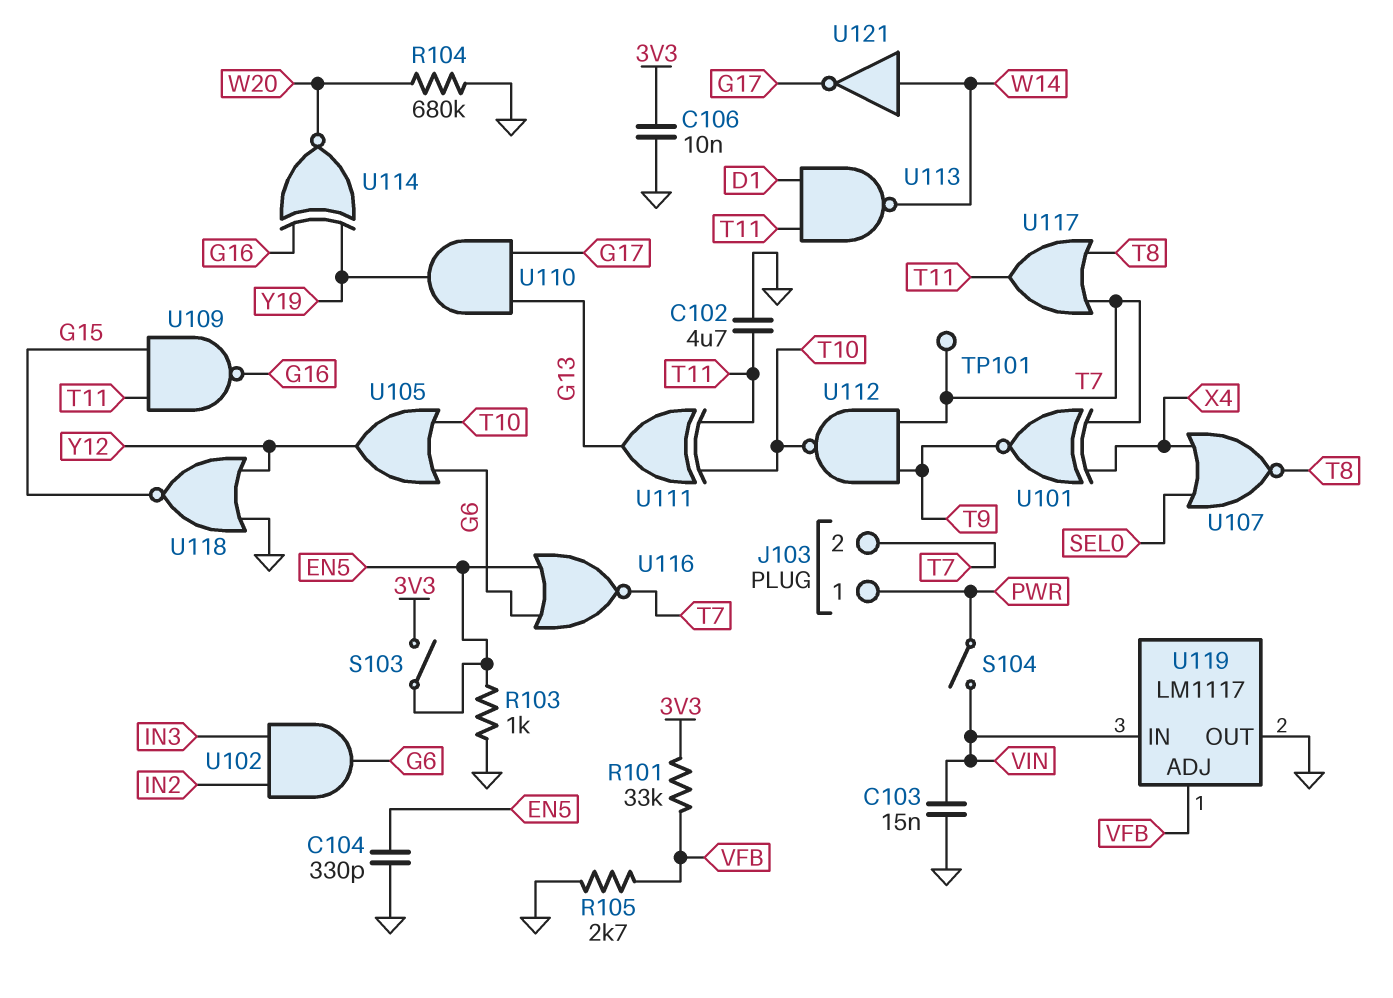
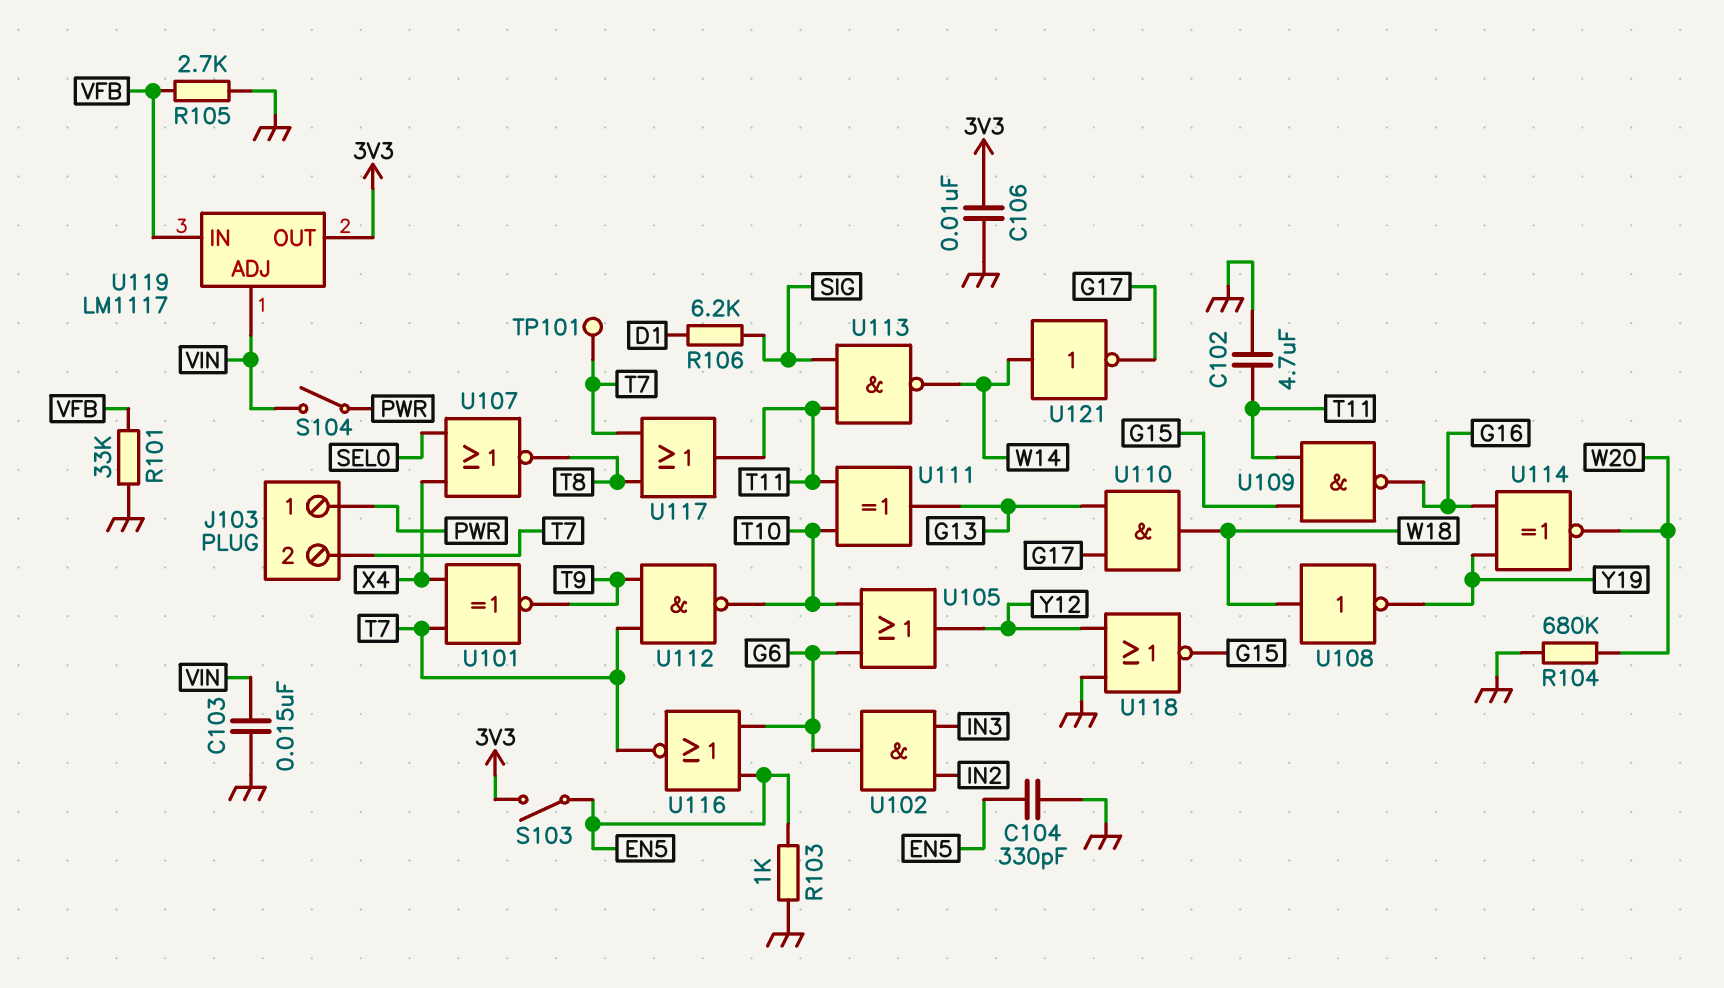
R101: 33k (3V3, VFB) -> 33k (GND, VFB)
R106: none -> 6.2k (D1, SIG)
U108: none -> NOT (in W18, out Y19)
U110: AND (in G13, in G17, out Y19) -> AND (in G13, in G17, out W18)
U113: NAND (in D1, in T11, out W14) -> NAND (in SIG, in T11, out W14)
U119 pin ADJ: VFB -> VIN
U119 pin IN: VIN -> VFB
U119 pin OUT: GND -> 3V3

